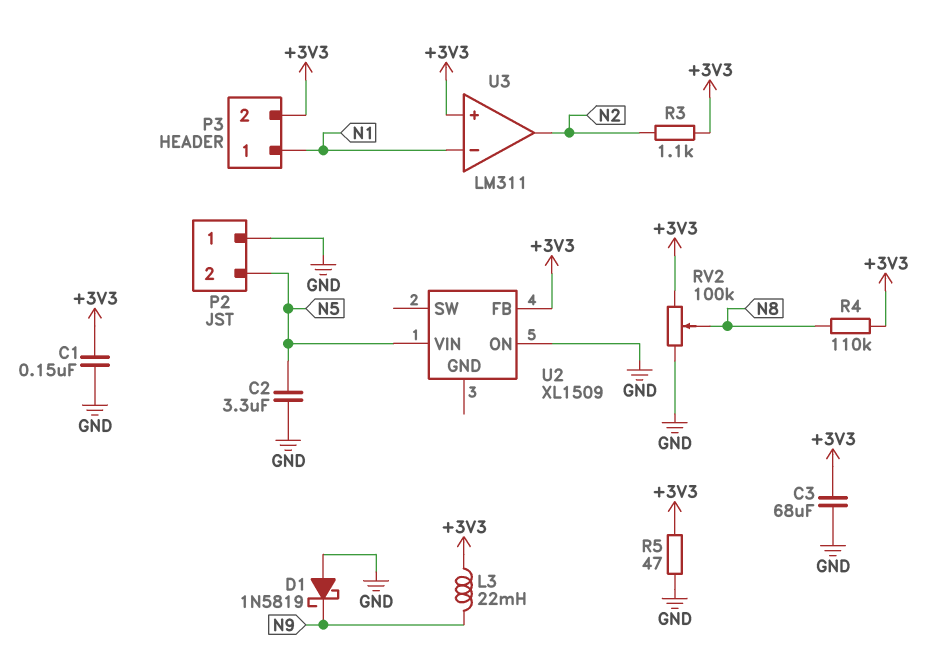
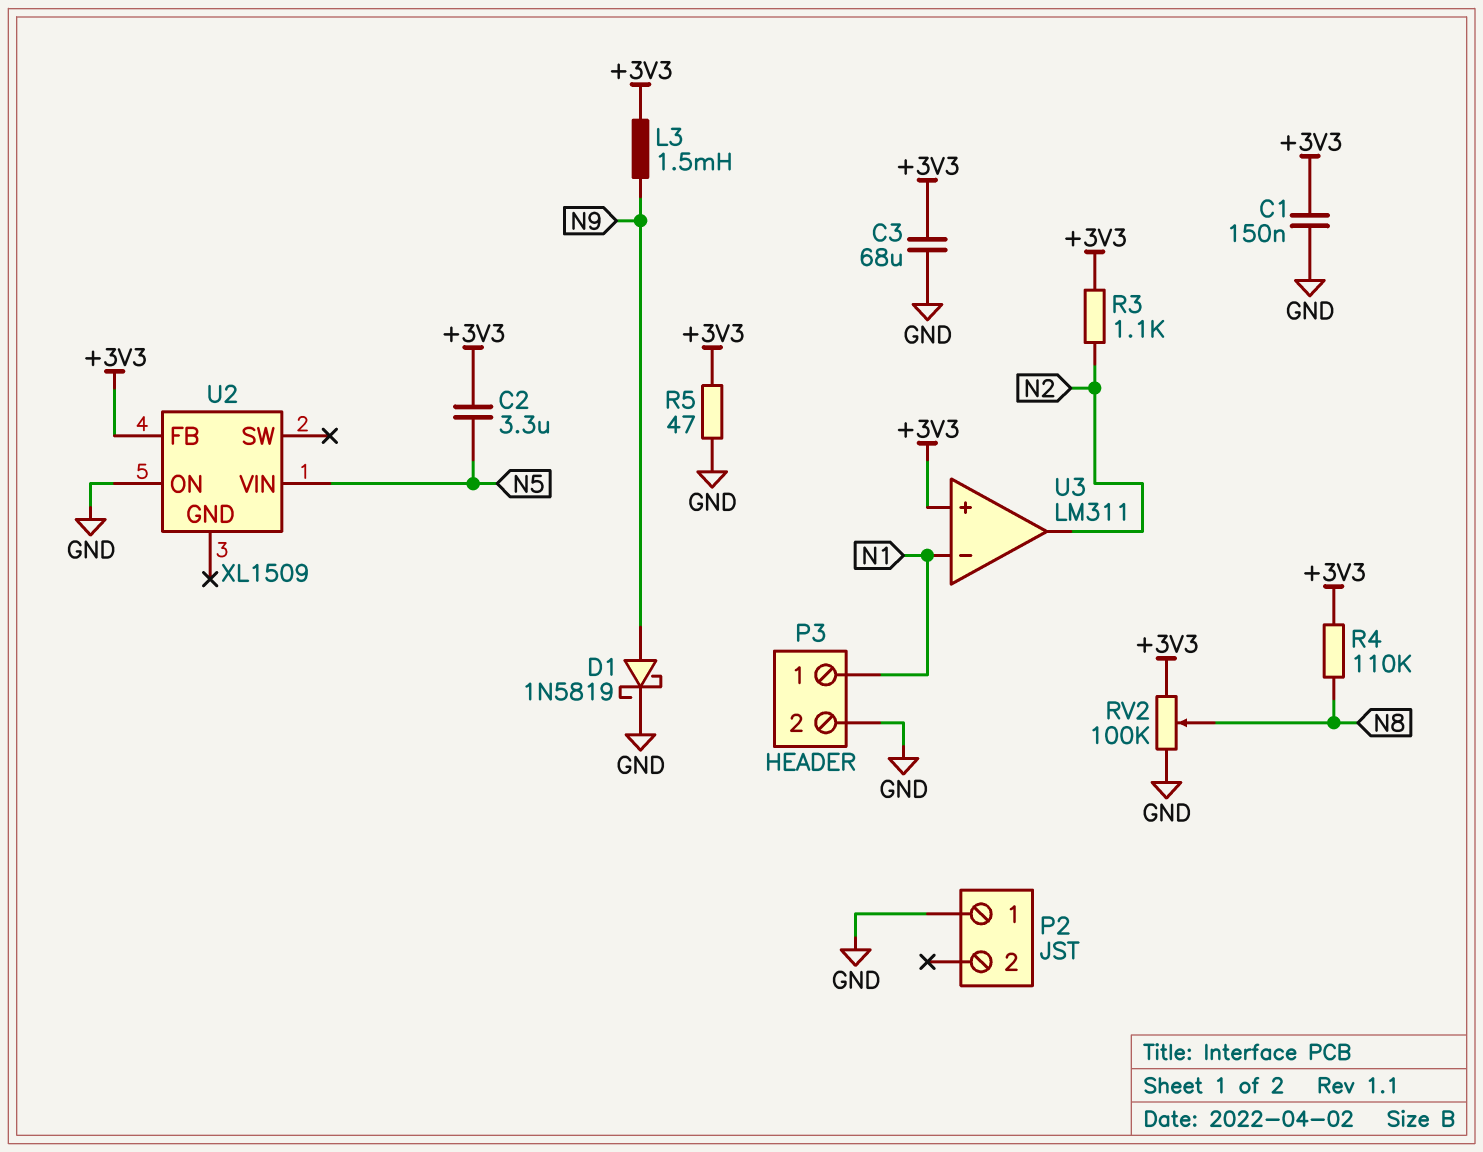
C2: 3.3uF (GND, N5) -> 3.3uF (+3V3, N5)
D1: schottky 1N5819 (A GND, K N9) -> schottky 1N5819 (A N9, K GND)
L3: 22mH (+3V3, N9) -> 1.5mH (+3V3, N9)
P2 pin 2: N5 -> none
P3 pin 2: +3V3 -> GND

